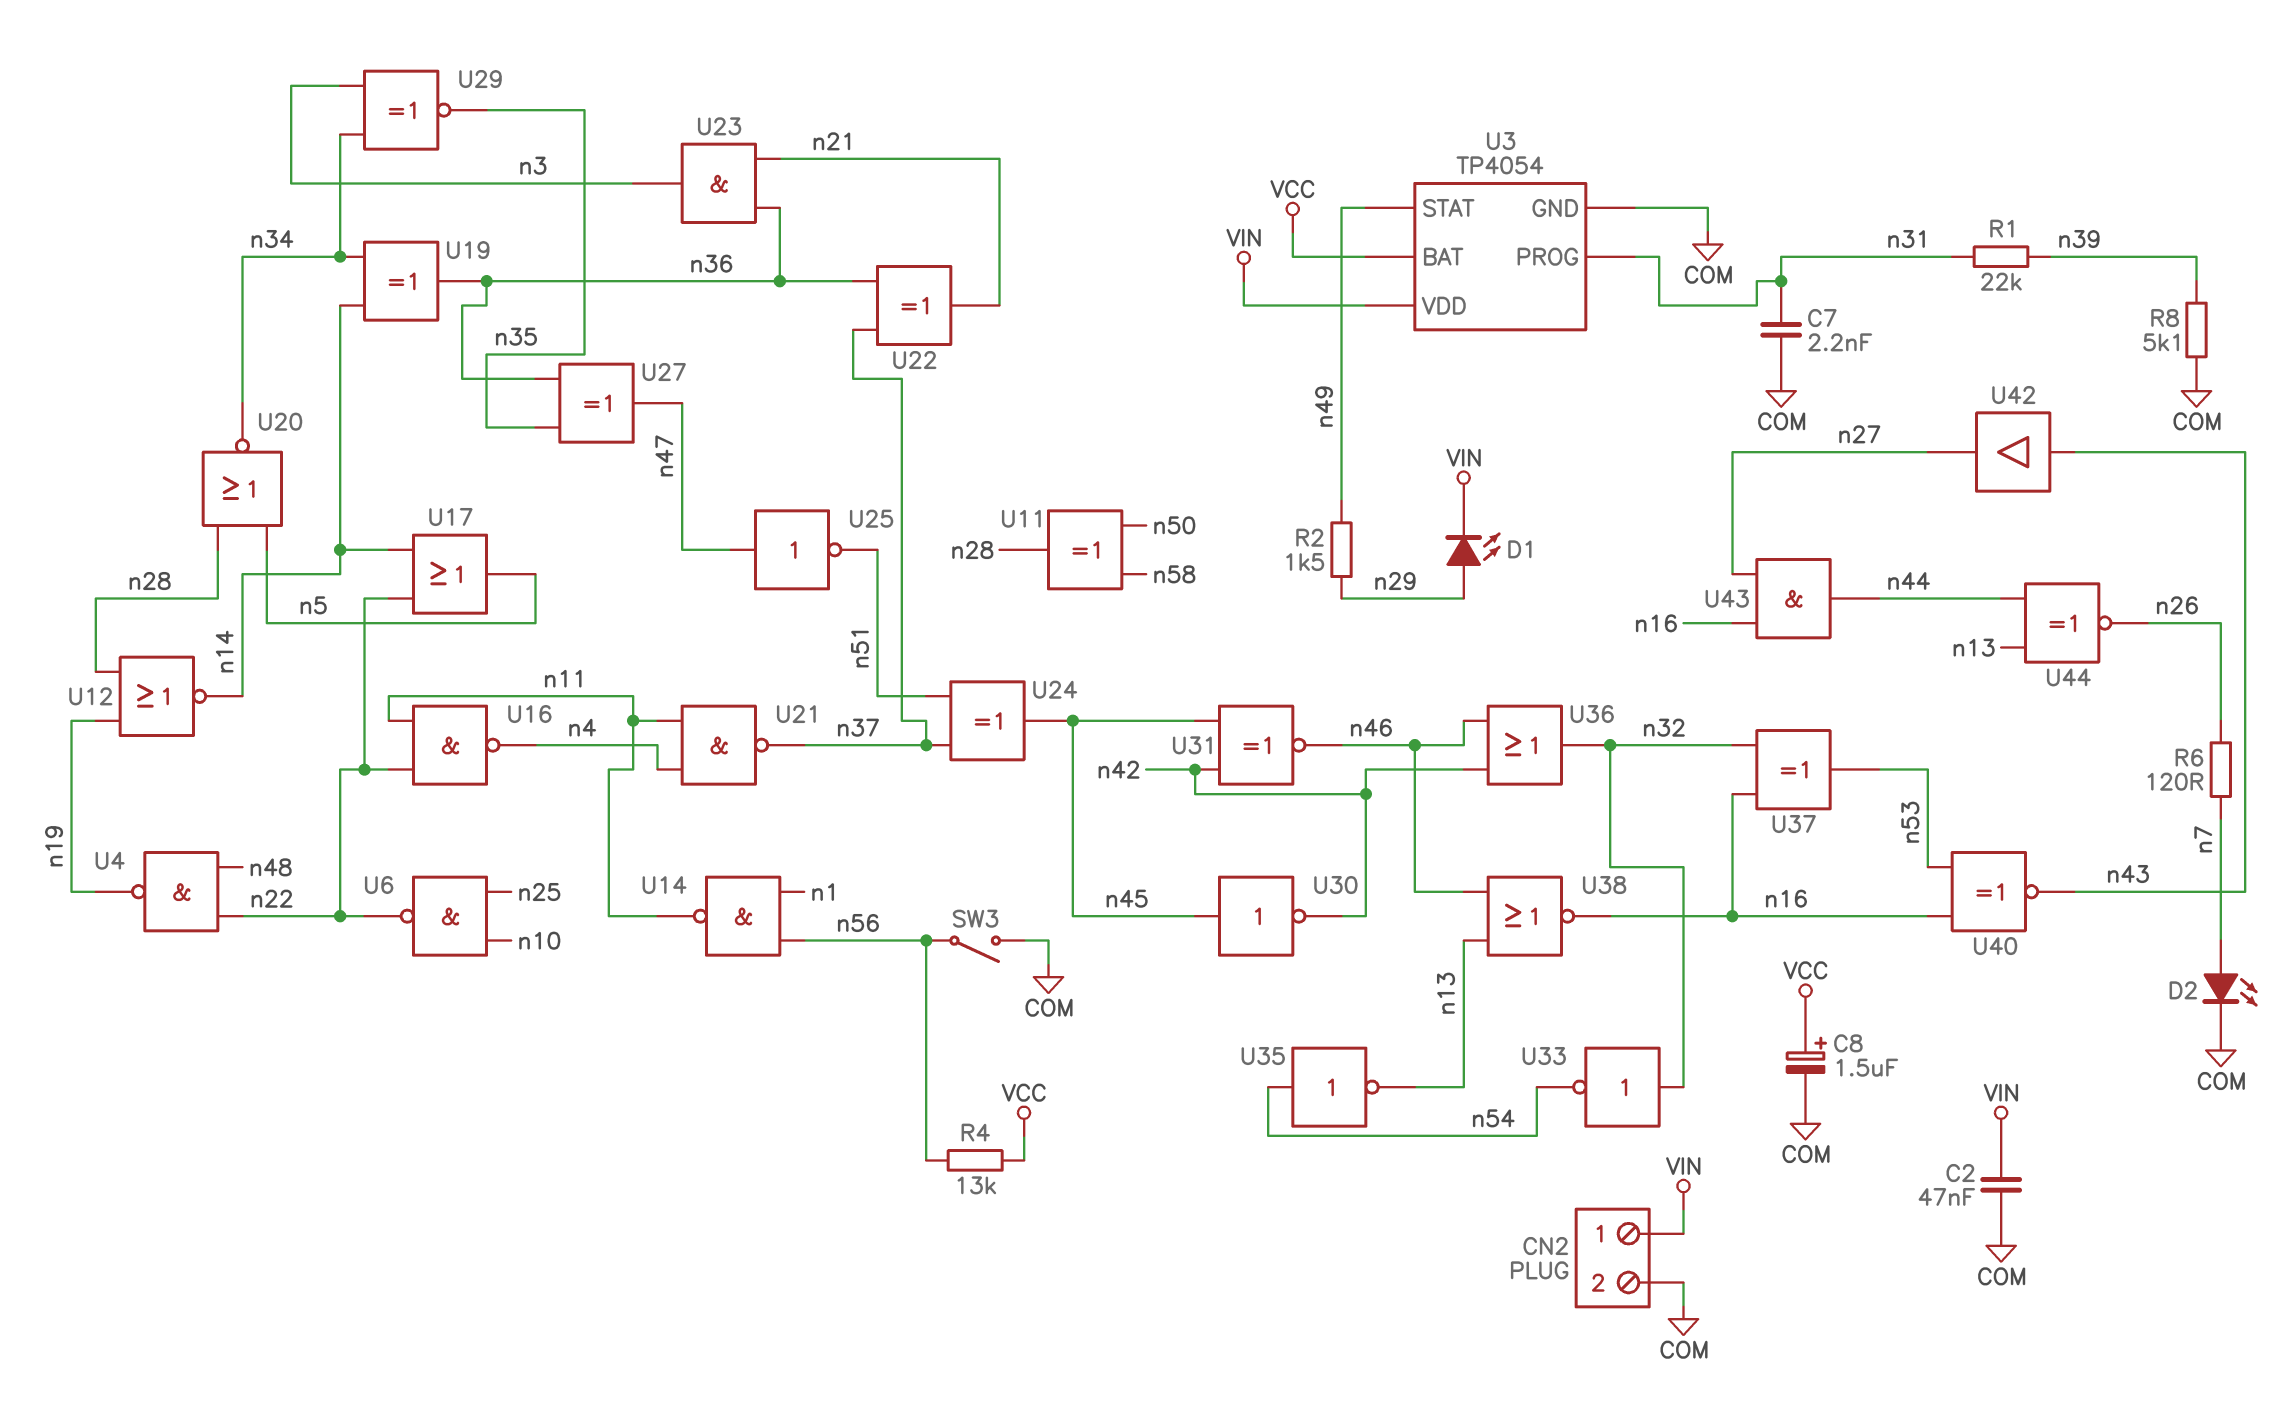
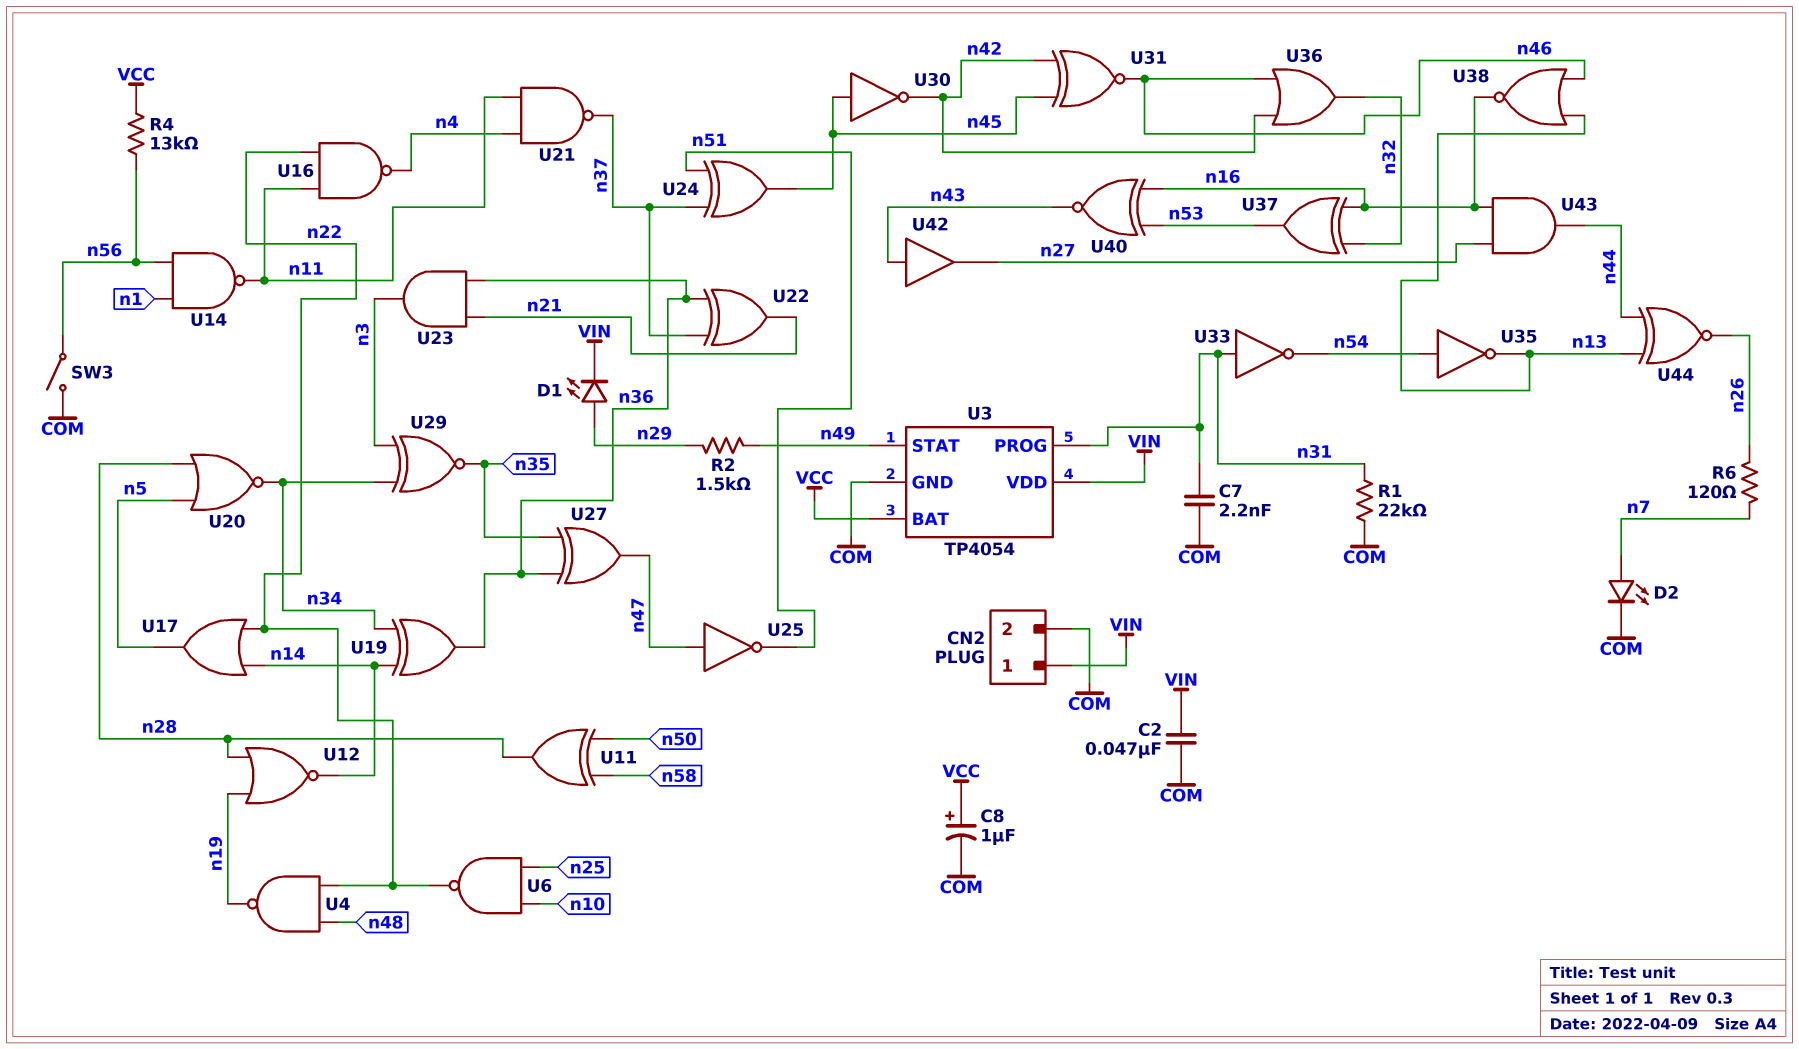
C8: 1.5uF (plus VCC, minus COM) -> 1uF (plus VCC, minus COM)
R1: 22k (n31, n39) -> 22k (COM, n31)
R8: 5.1k (COM, n39) -> none
U33: NOT (in n32, out n54) -> NOT (in n31, out n54)

